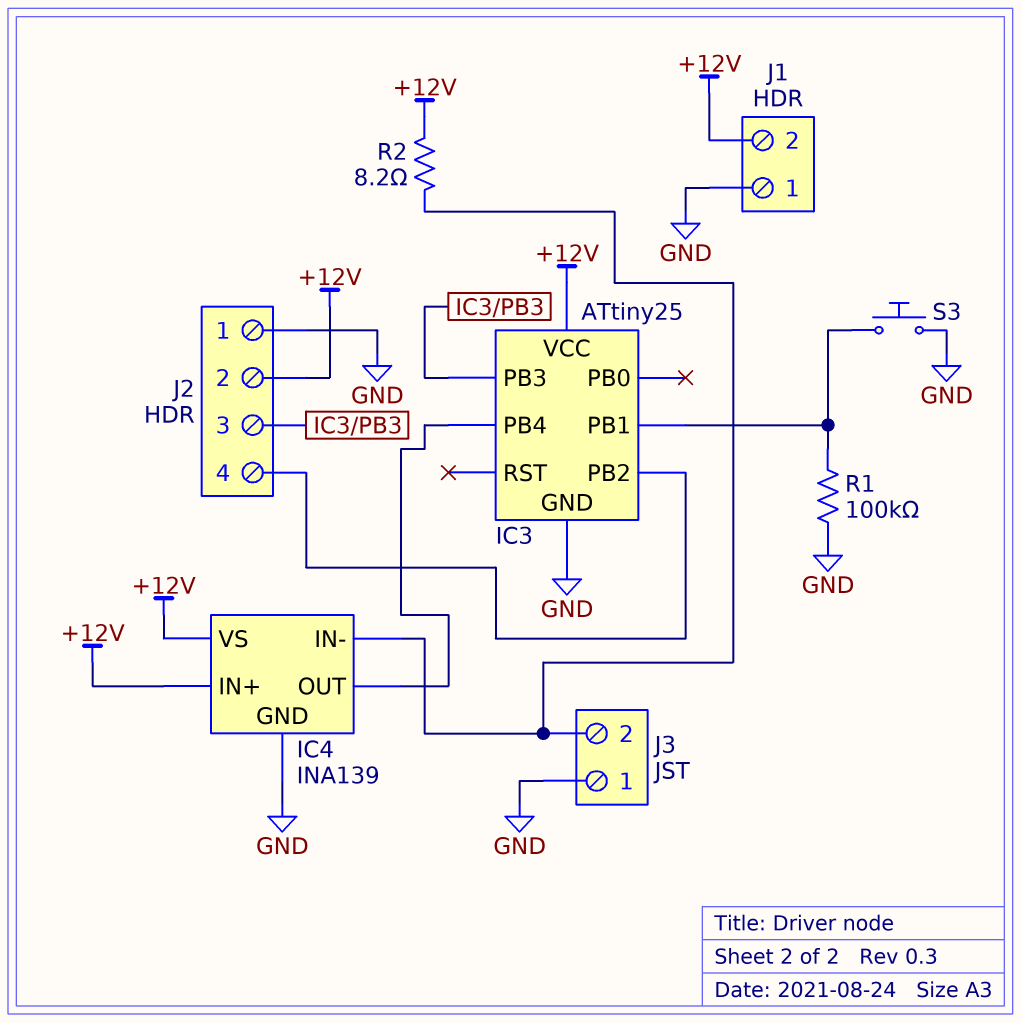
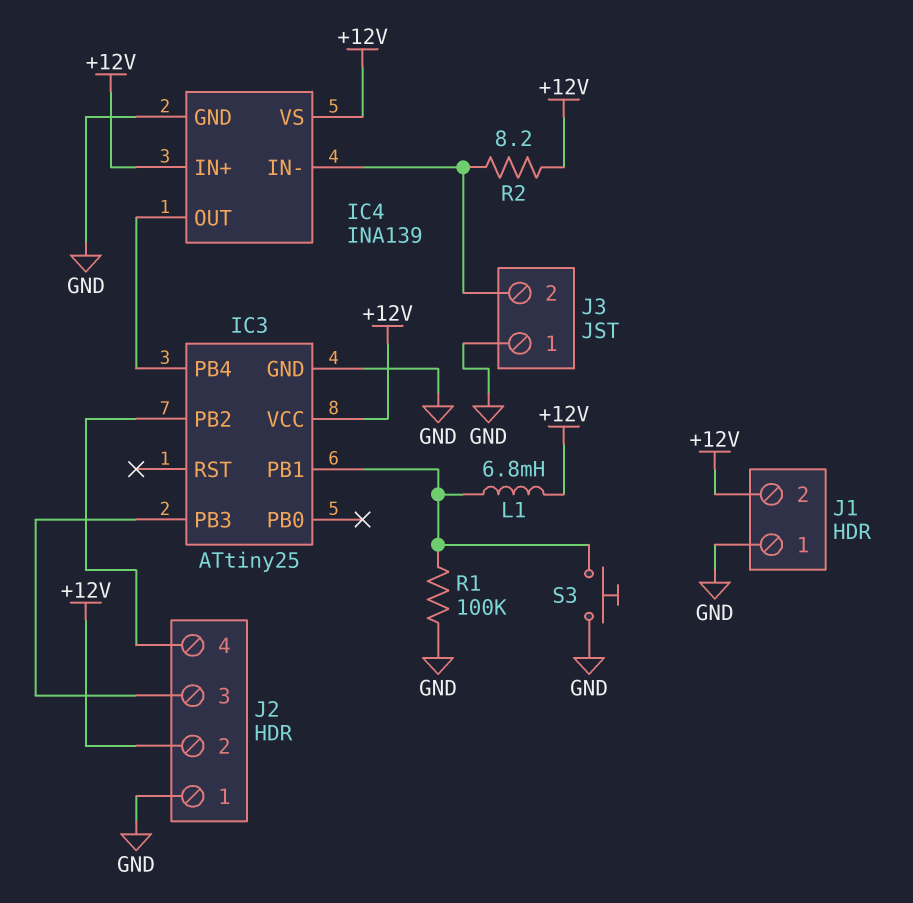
L1: none -> 6.8mH (+12V, IC3/PB1)

